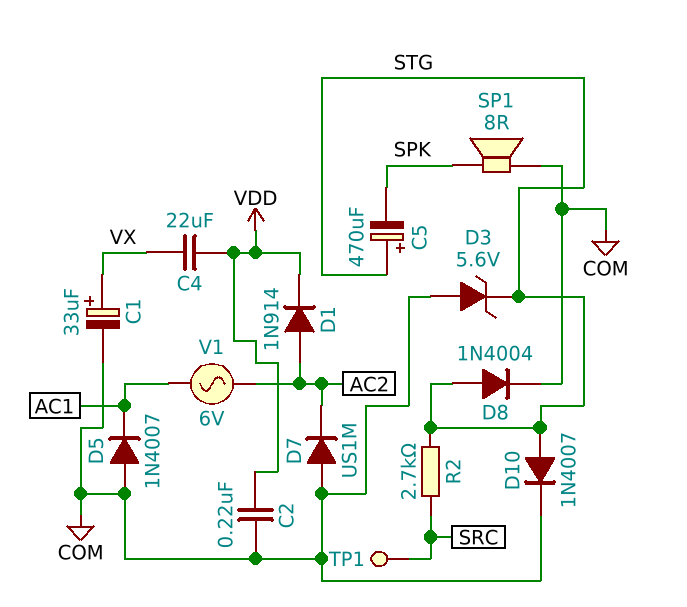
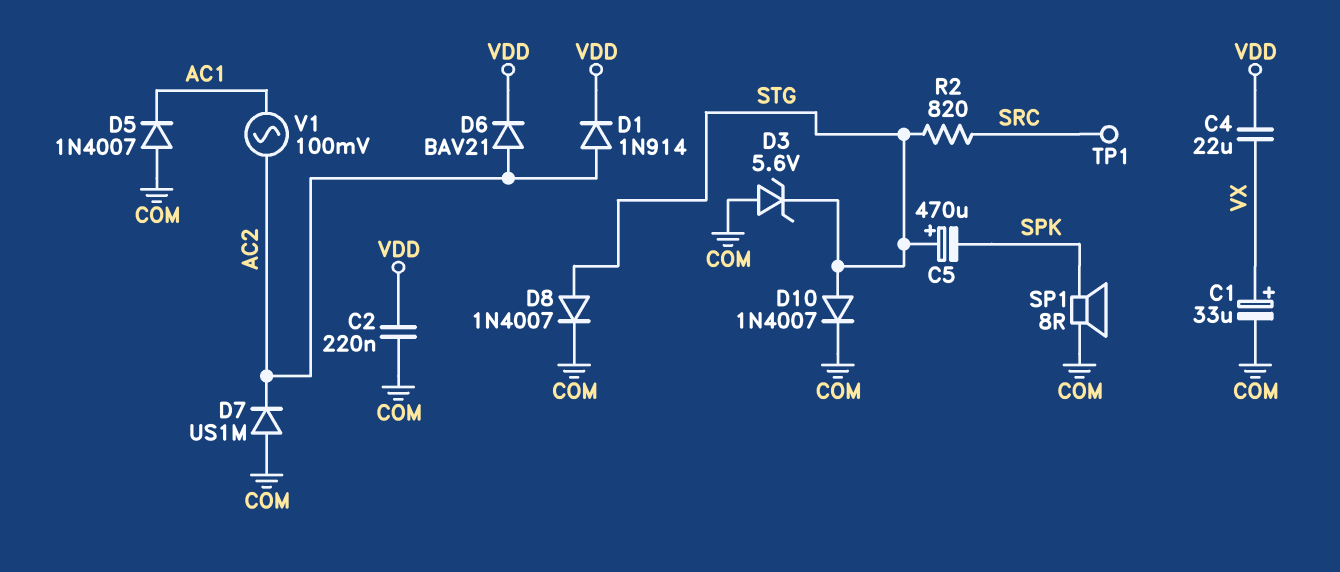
D6: none -> diode BAV21 (A AC2, K VDD)
D8: diode 1N4004 (A STG, K COM) -> diode 1N4007 (A STG, K COM)
R2: 2.7k (SRC, STG) -> 820 (SRC, STG)
V1: AC 6V (AC1, AC2) -> AC 100mV (AC1, AC2)

